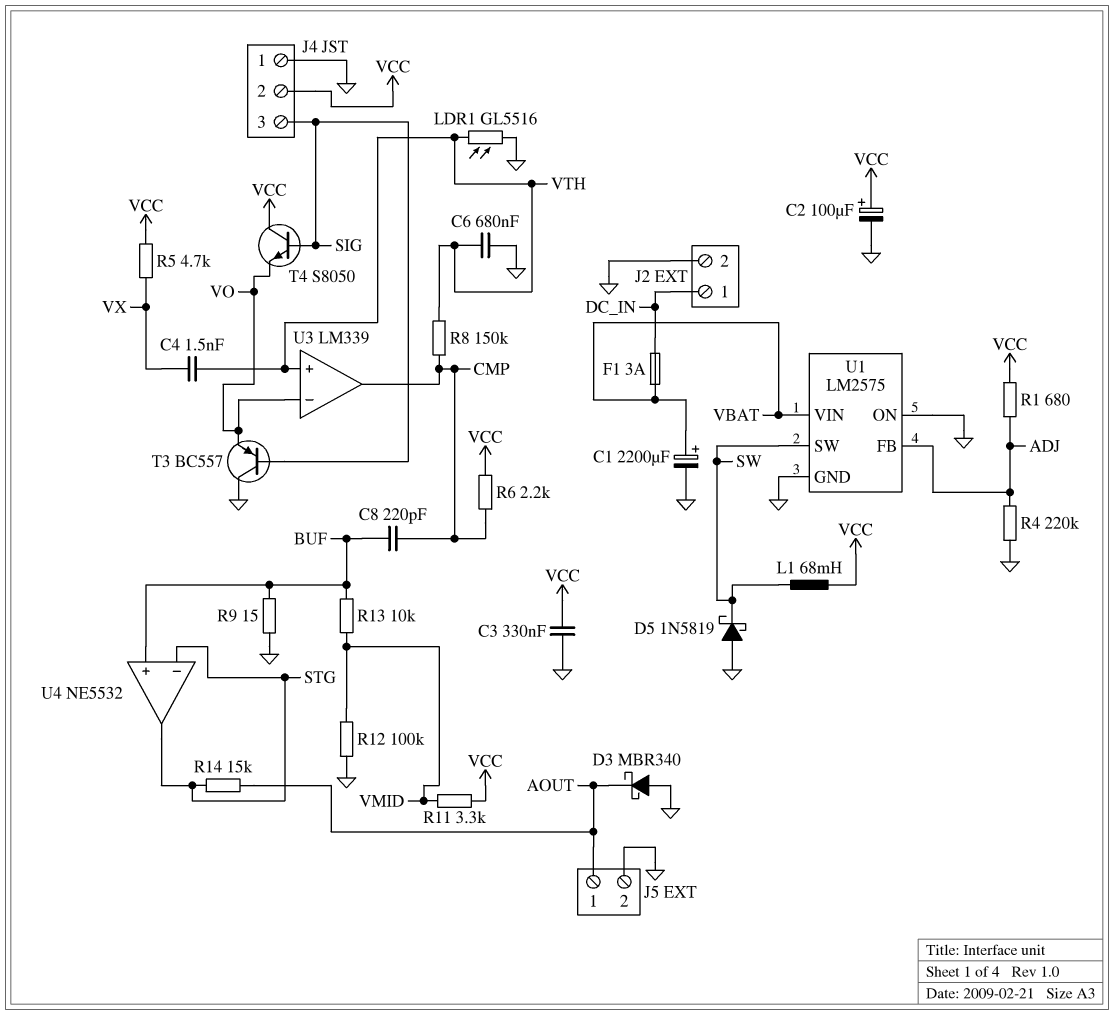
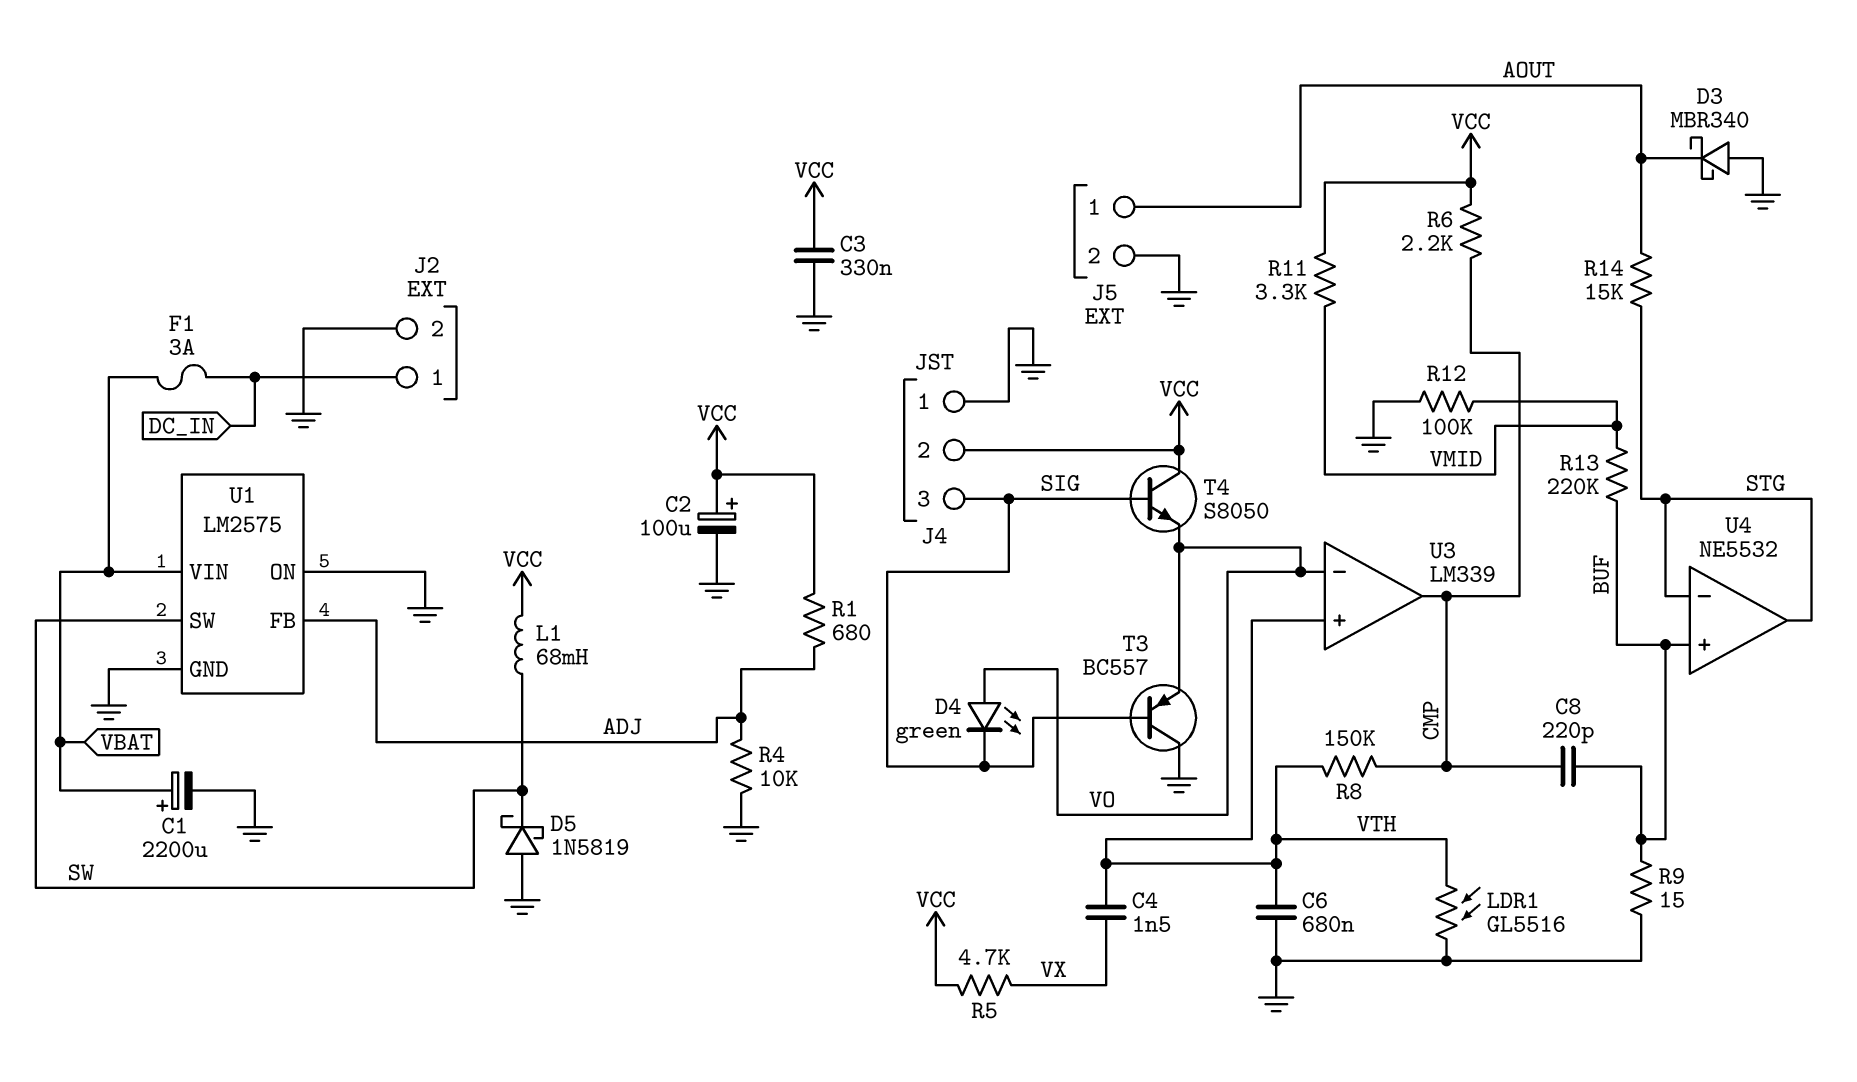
D4: none -> LED green (A VO, K SIG)
R4: 220k (ADJ, GND) -> 10k (ADJ, GND)
R13: 10k (BUF, VMID) -> 220k (BUF, VMID)

